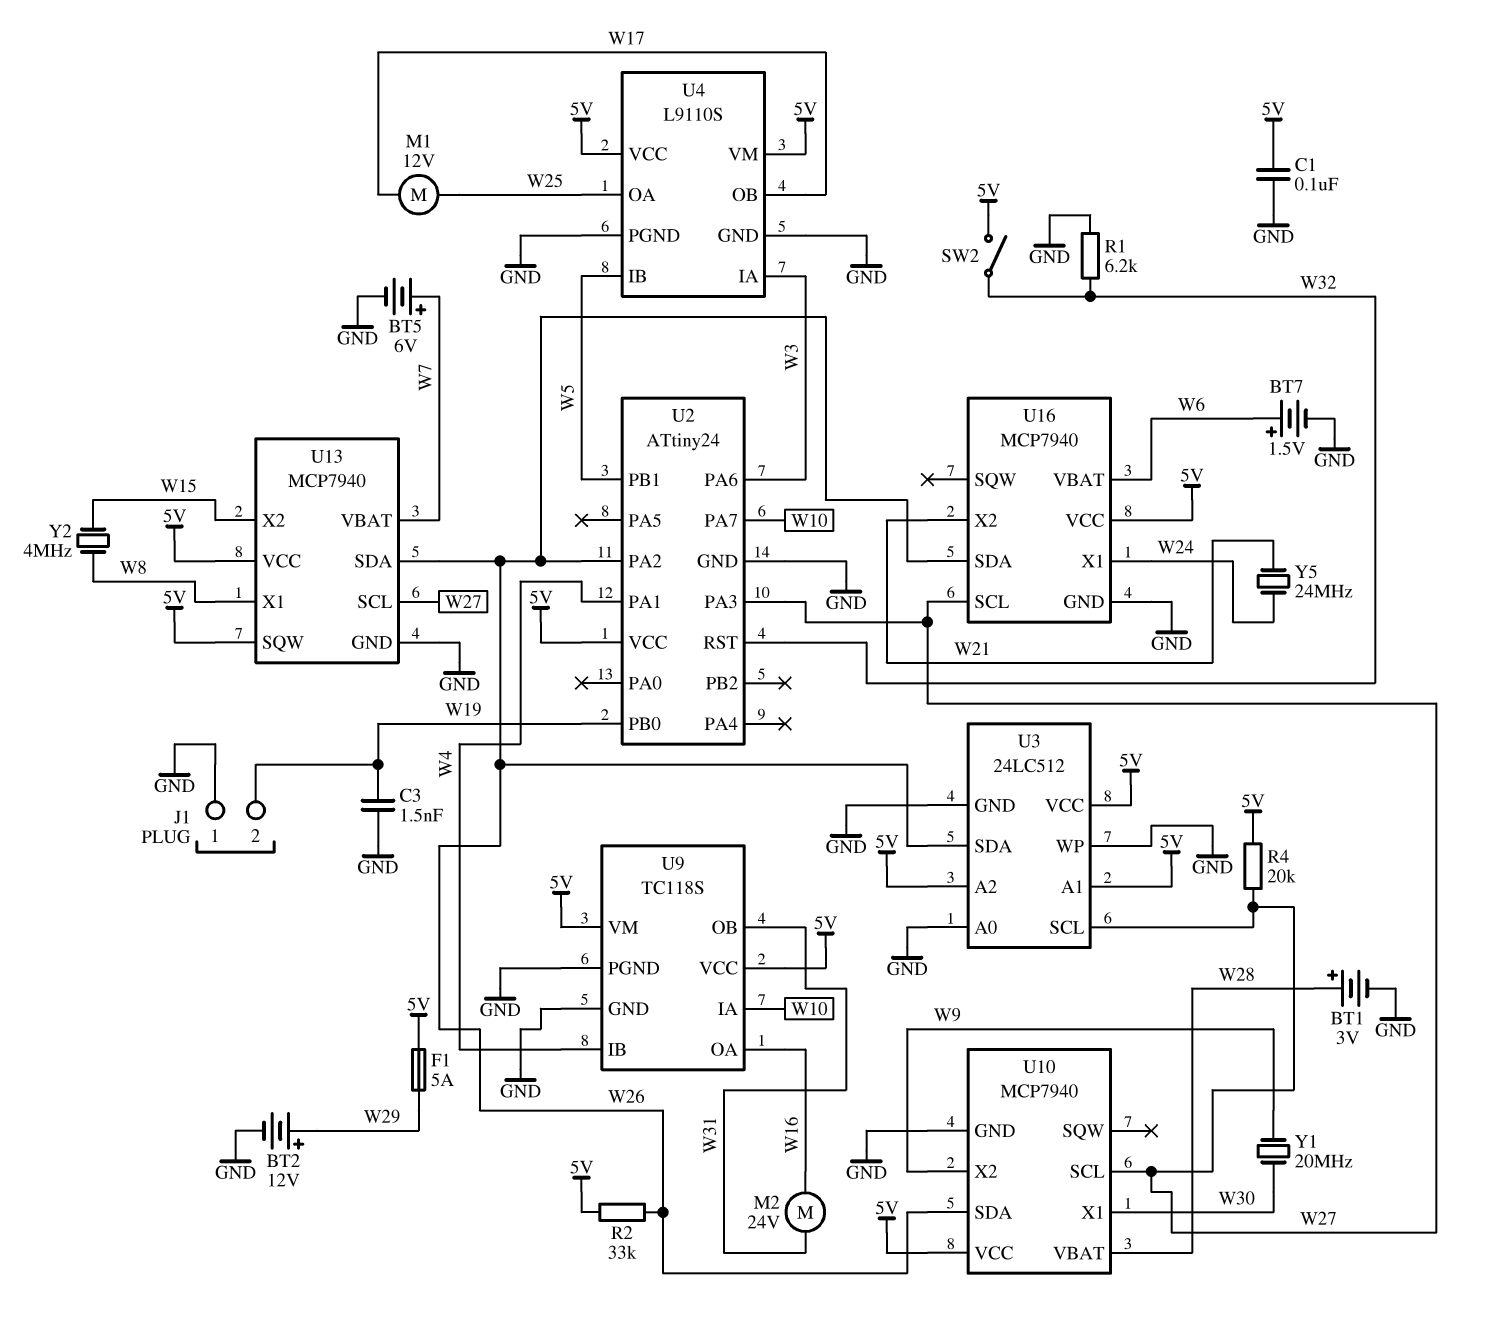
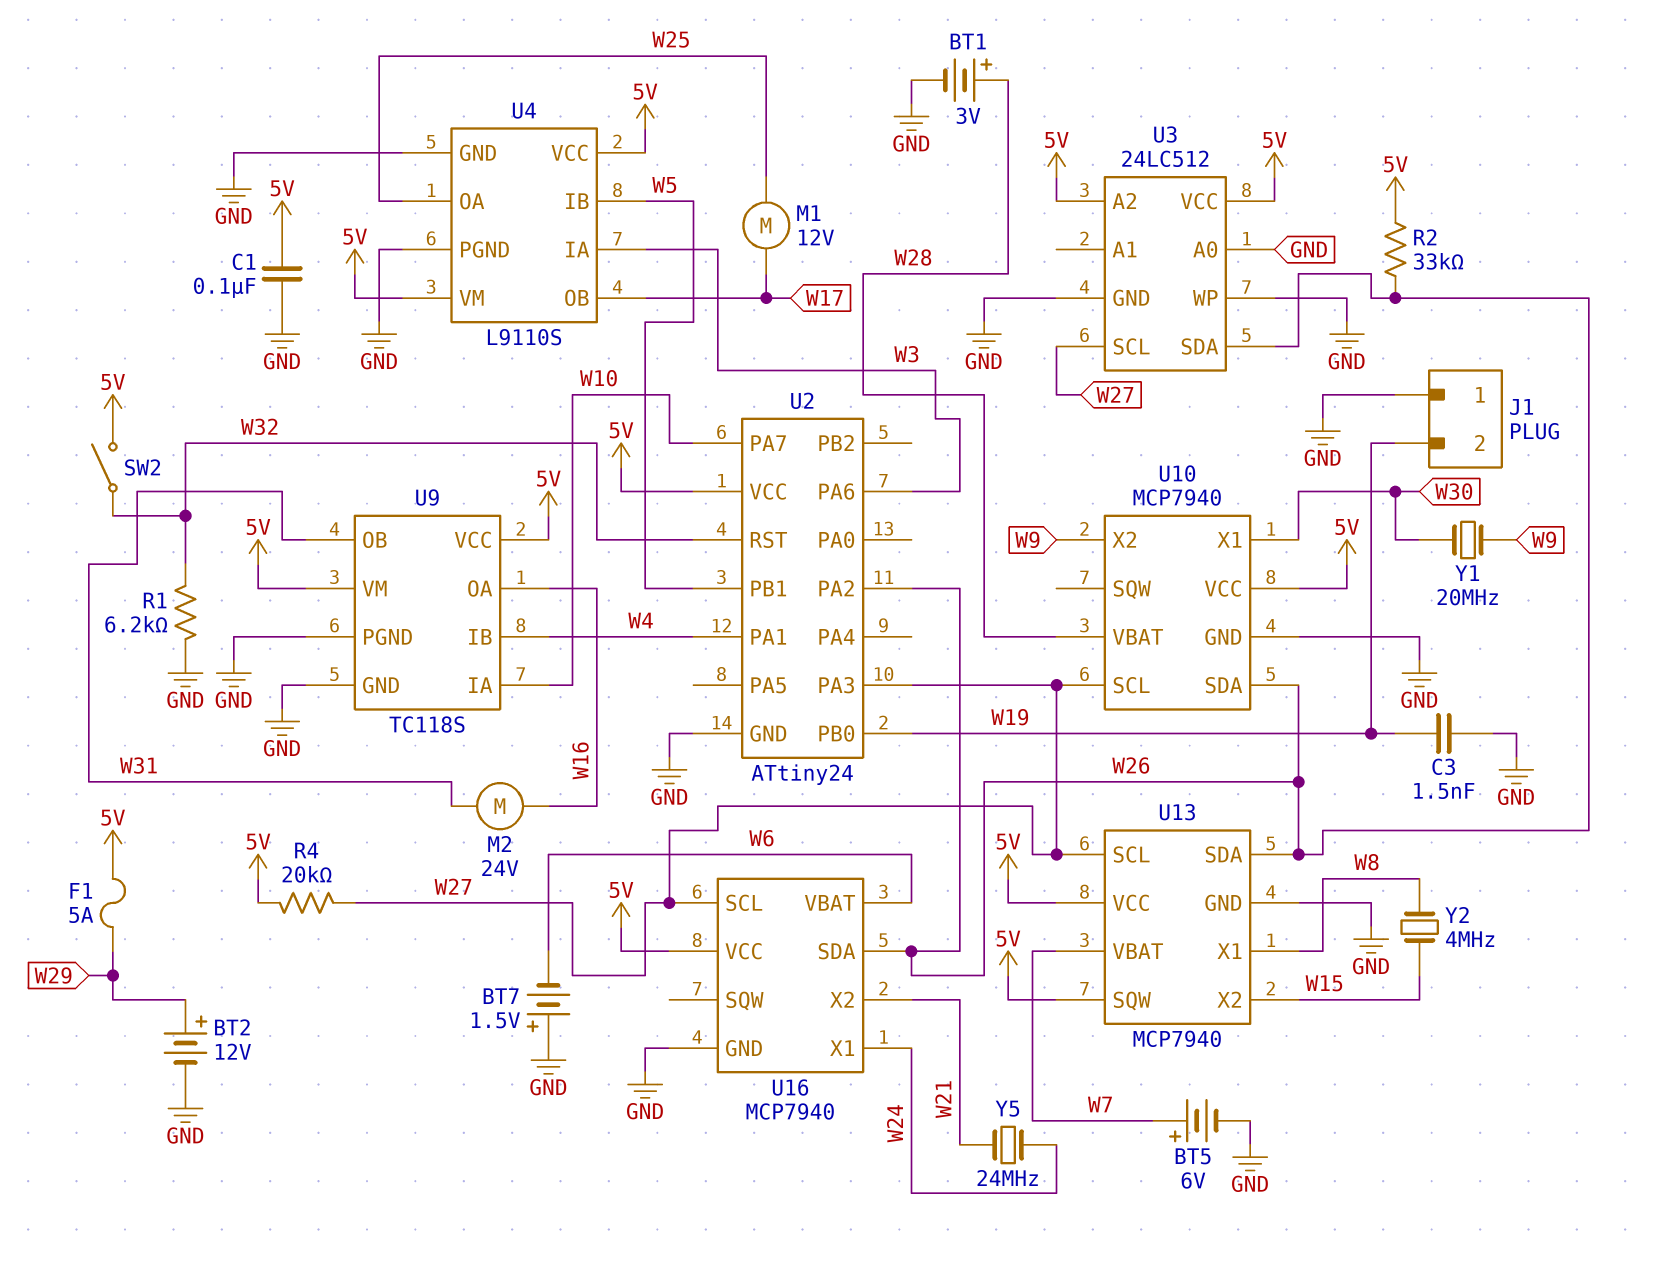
BT7: 1.5V (plus W6, minus GND) -> 1.5V (plus GND, minus W6)
U3 pin A1: 5V -> none

